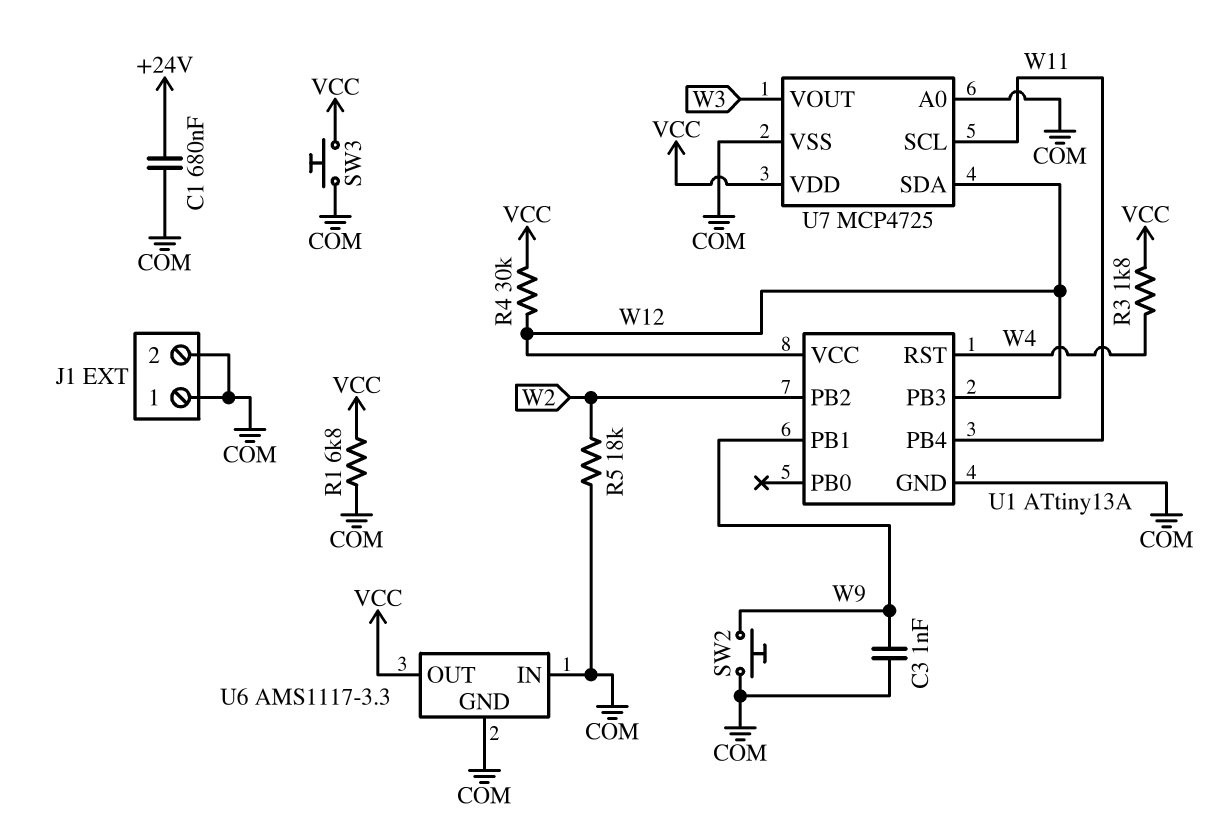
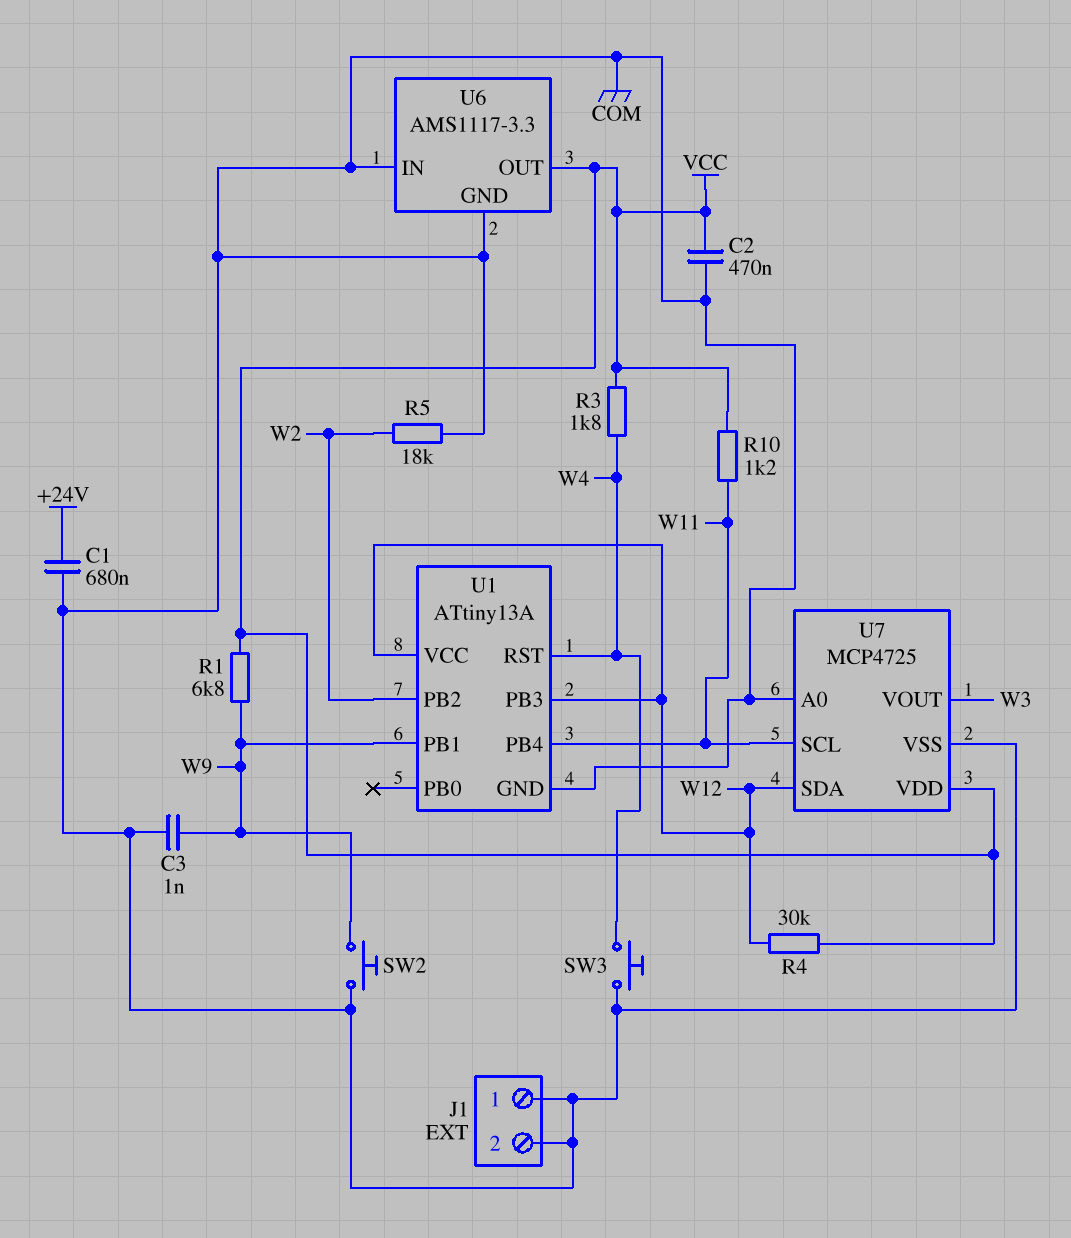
C2: none -> 470nF (COM, VCC)
R1: 6.8k (COM, VCC) -> 6.8k (VCC, W9)
R10: none -> 1.2k (VCC, W11)
SW3: button (COM, VCC) -> button (COM, W4)

